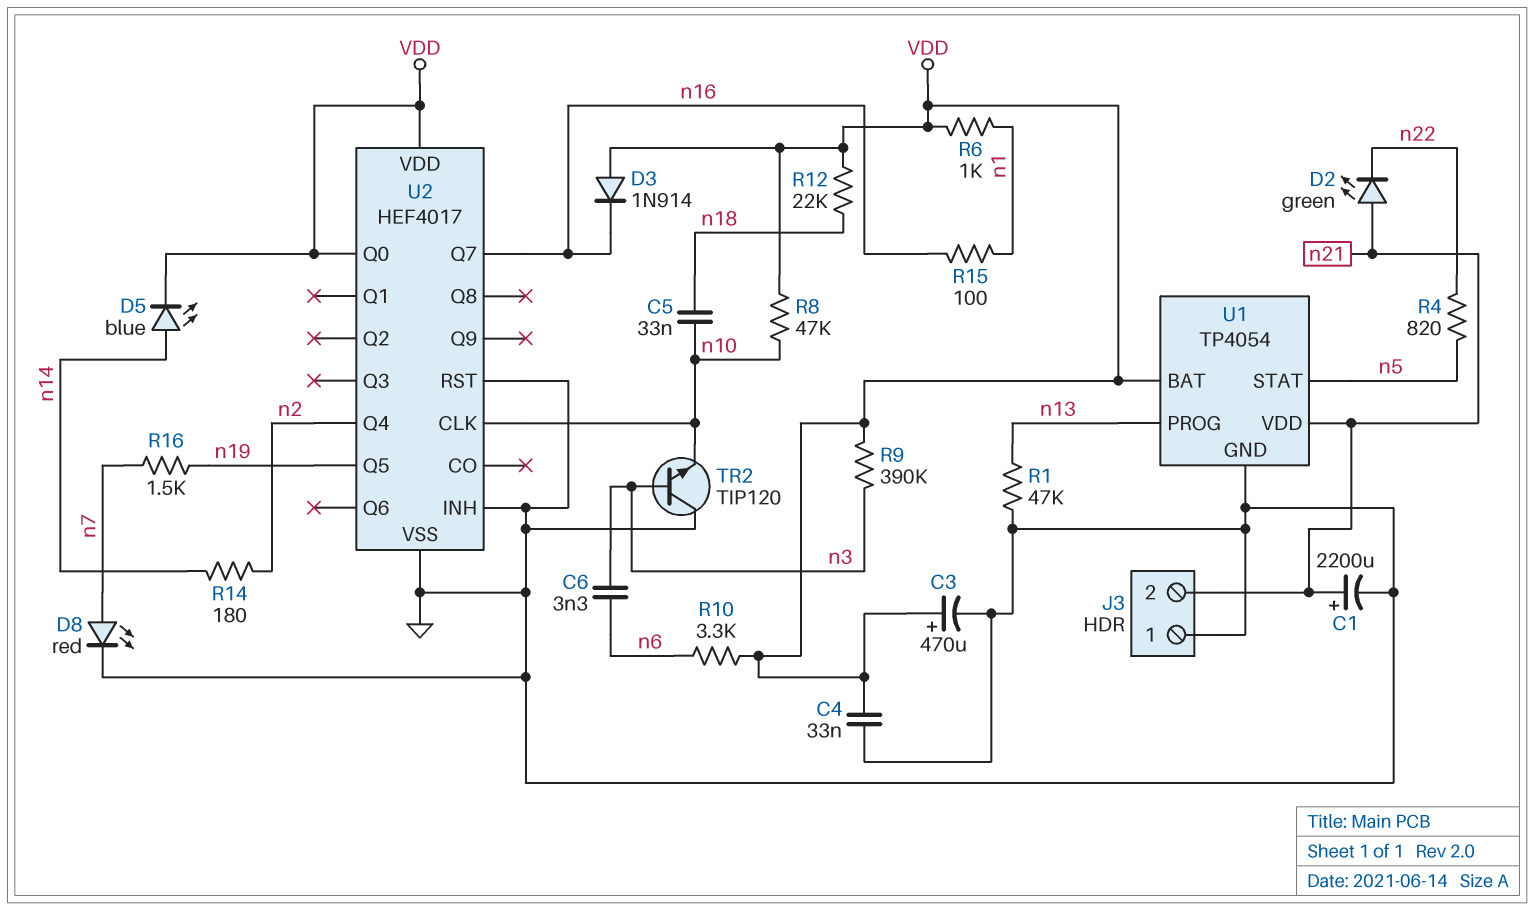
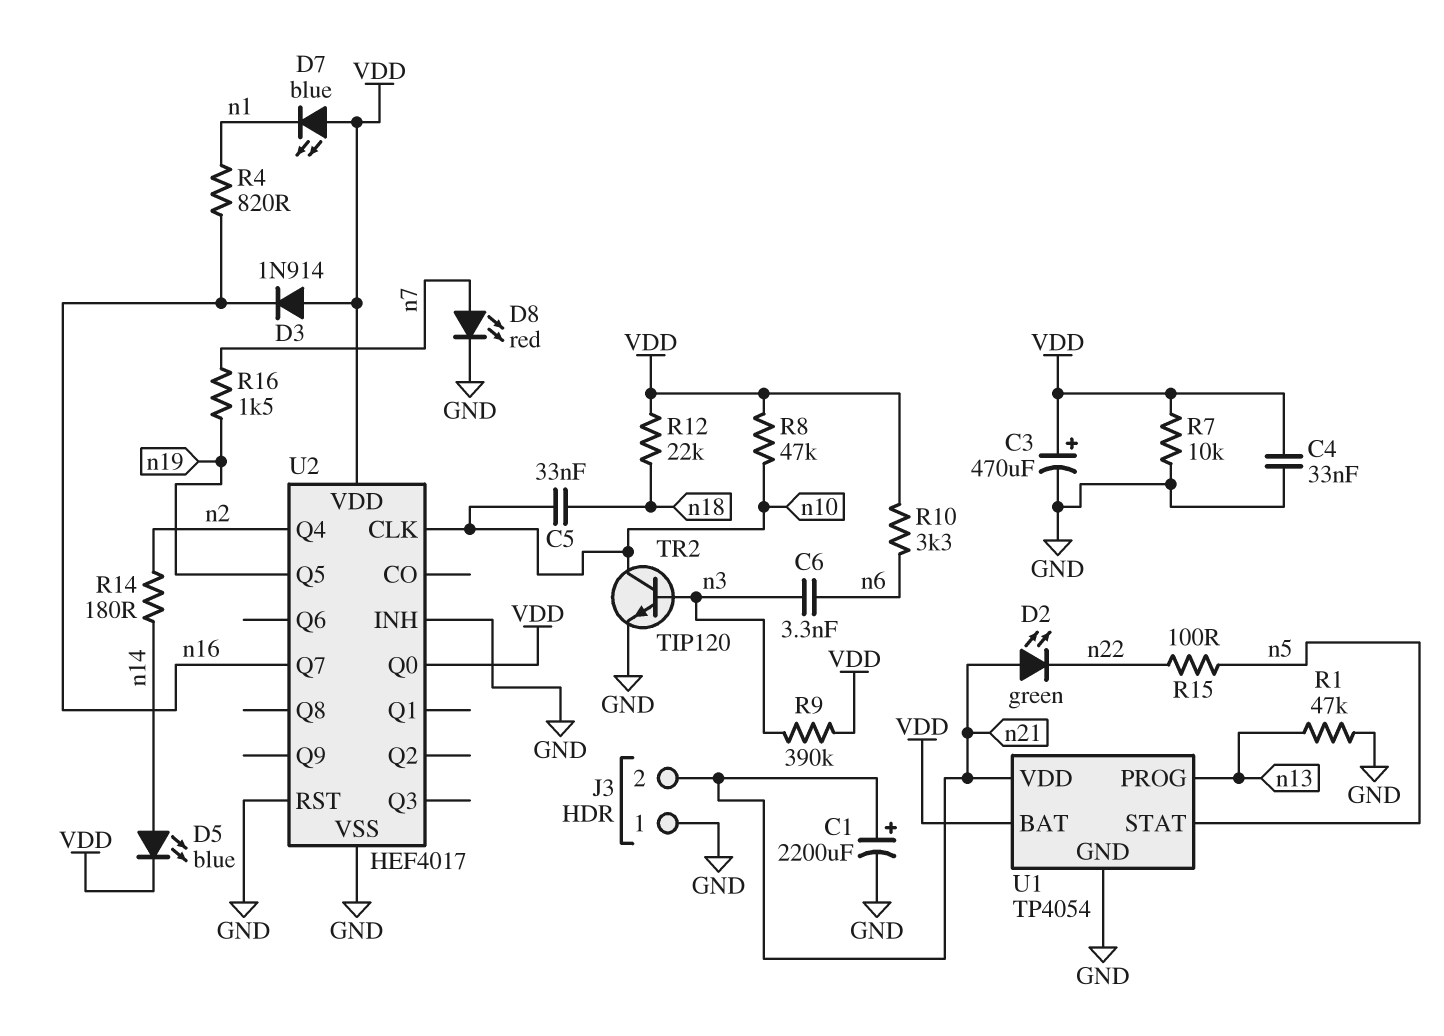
D7: none -> LED blue (A VDD, K n1)
R4: 820 (n5, n22) -> 820 (n1, n16)
R6: 1k (VDD, n1) -> none
R7: none -> 10k (GND, VDD)
R15: 100 (n1, n16) -> 100 (n5, n22)
TR2: NPN TIP120 (B n3, C GND, E n10) -> NPN TIP120 (B n3, C n10, E GND)

